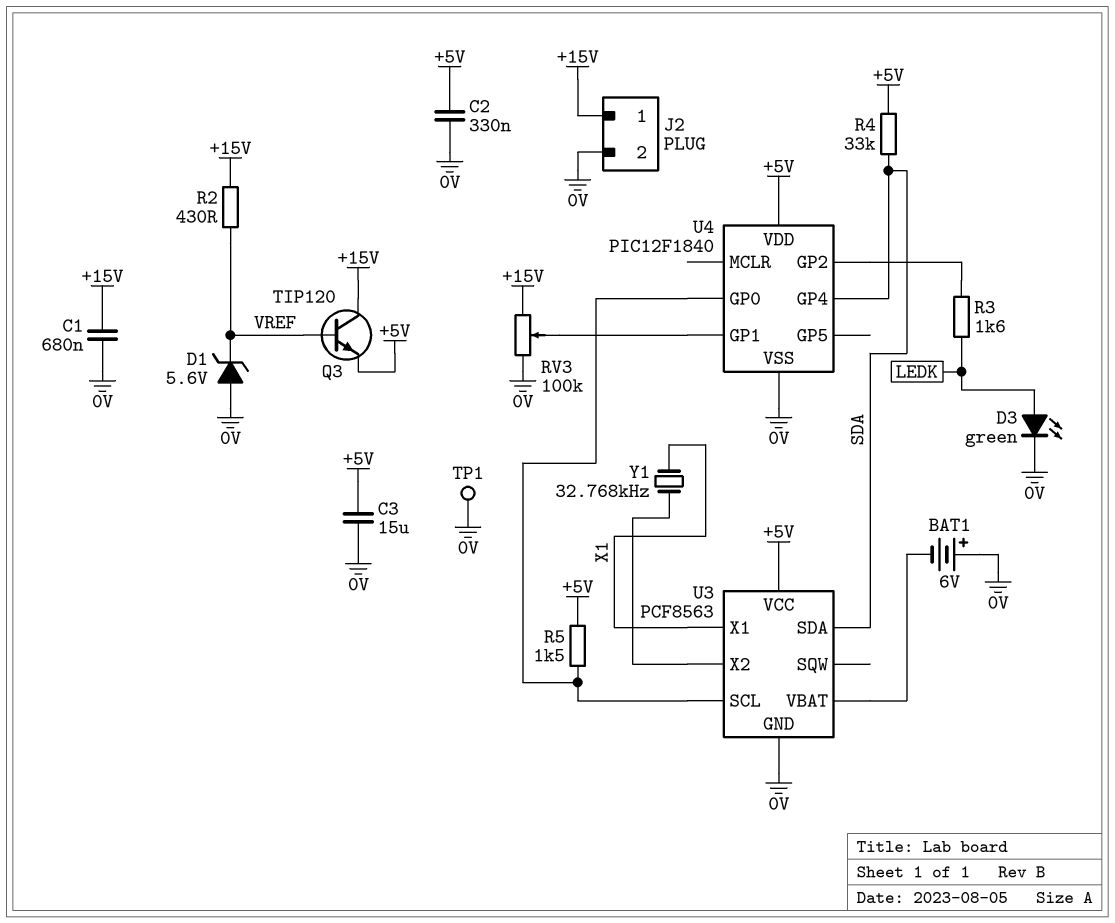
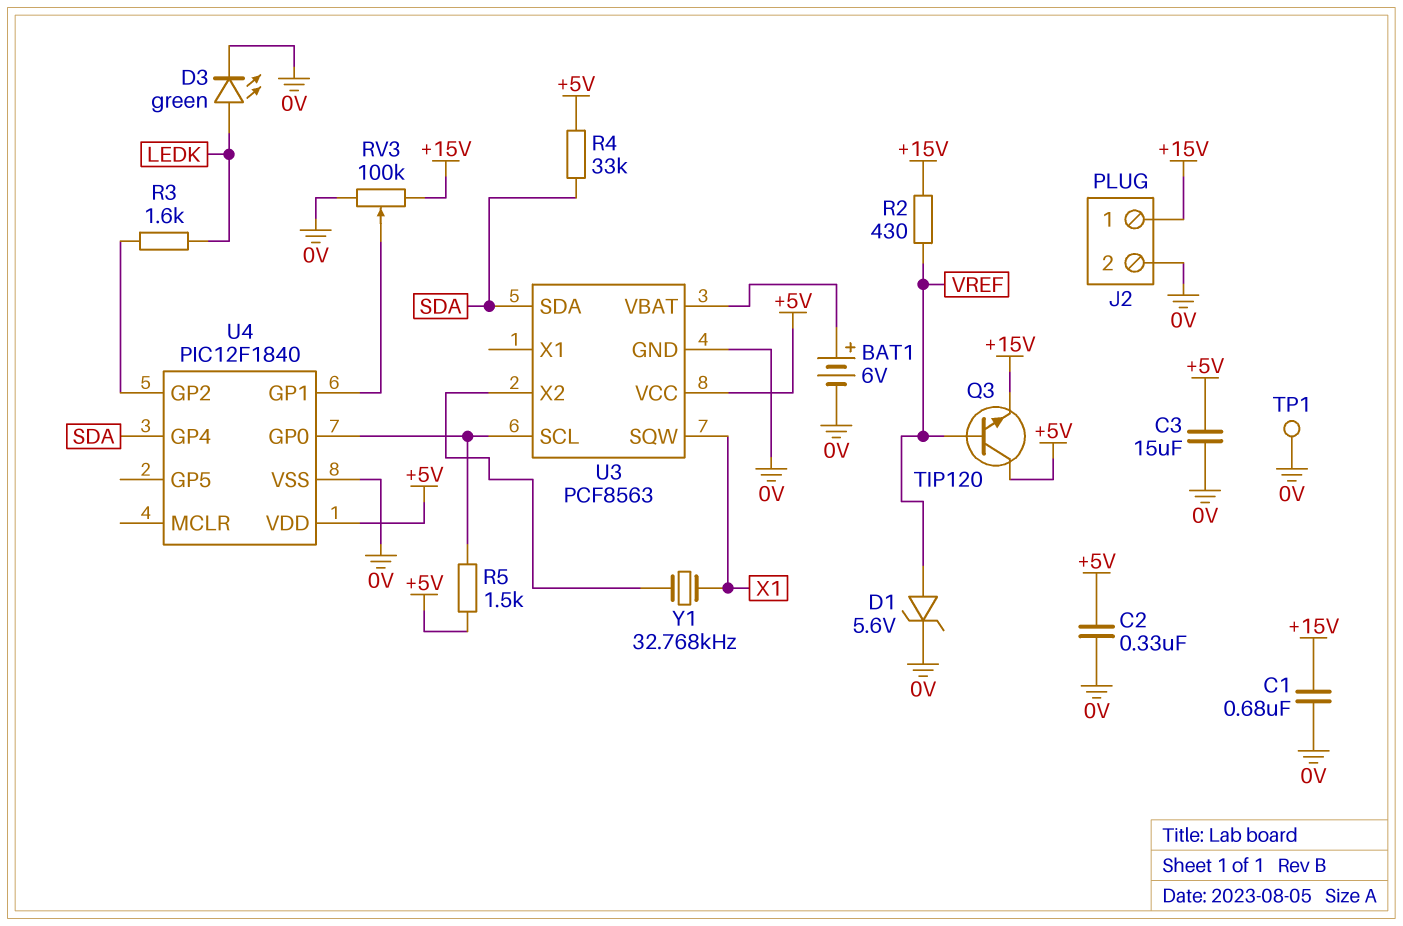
BAT1: 6V (plus 0V, minus U3/VBAT) -> 6V (plus U3/VBAT, minus 0V)
D1: zener 5.6V (A 0V, K VREF) -> zener 5.6V (A VREF, K 0V)
Q3: NPN TIP120 (B VREF, C +15V, E +5V) -> NPN TIP120 (B VREF, C +5V, E +15V)
U3 pin SQW: none -> X1
U3 pin X1: X1 -> none

